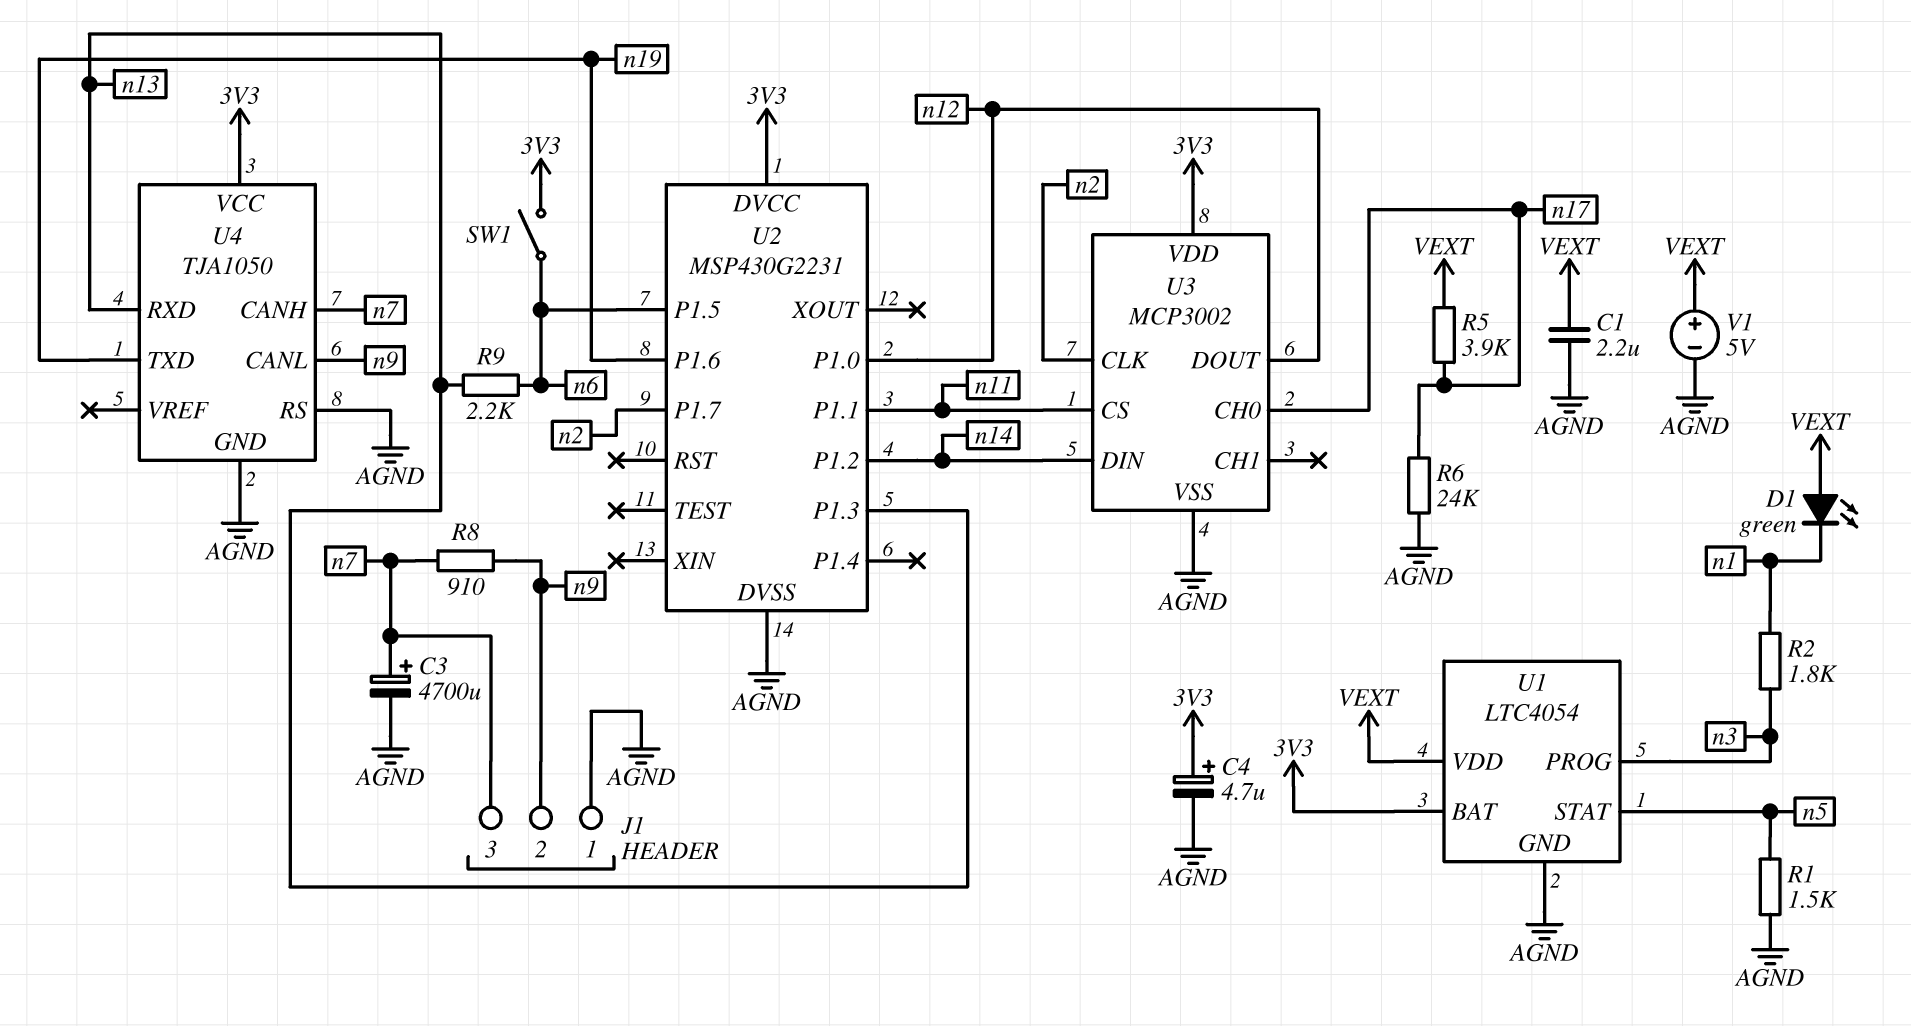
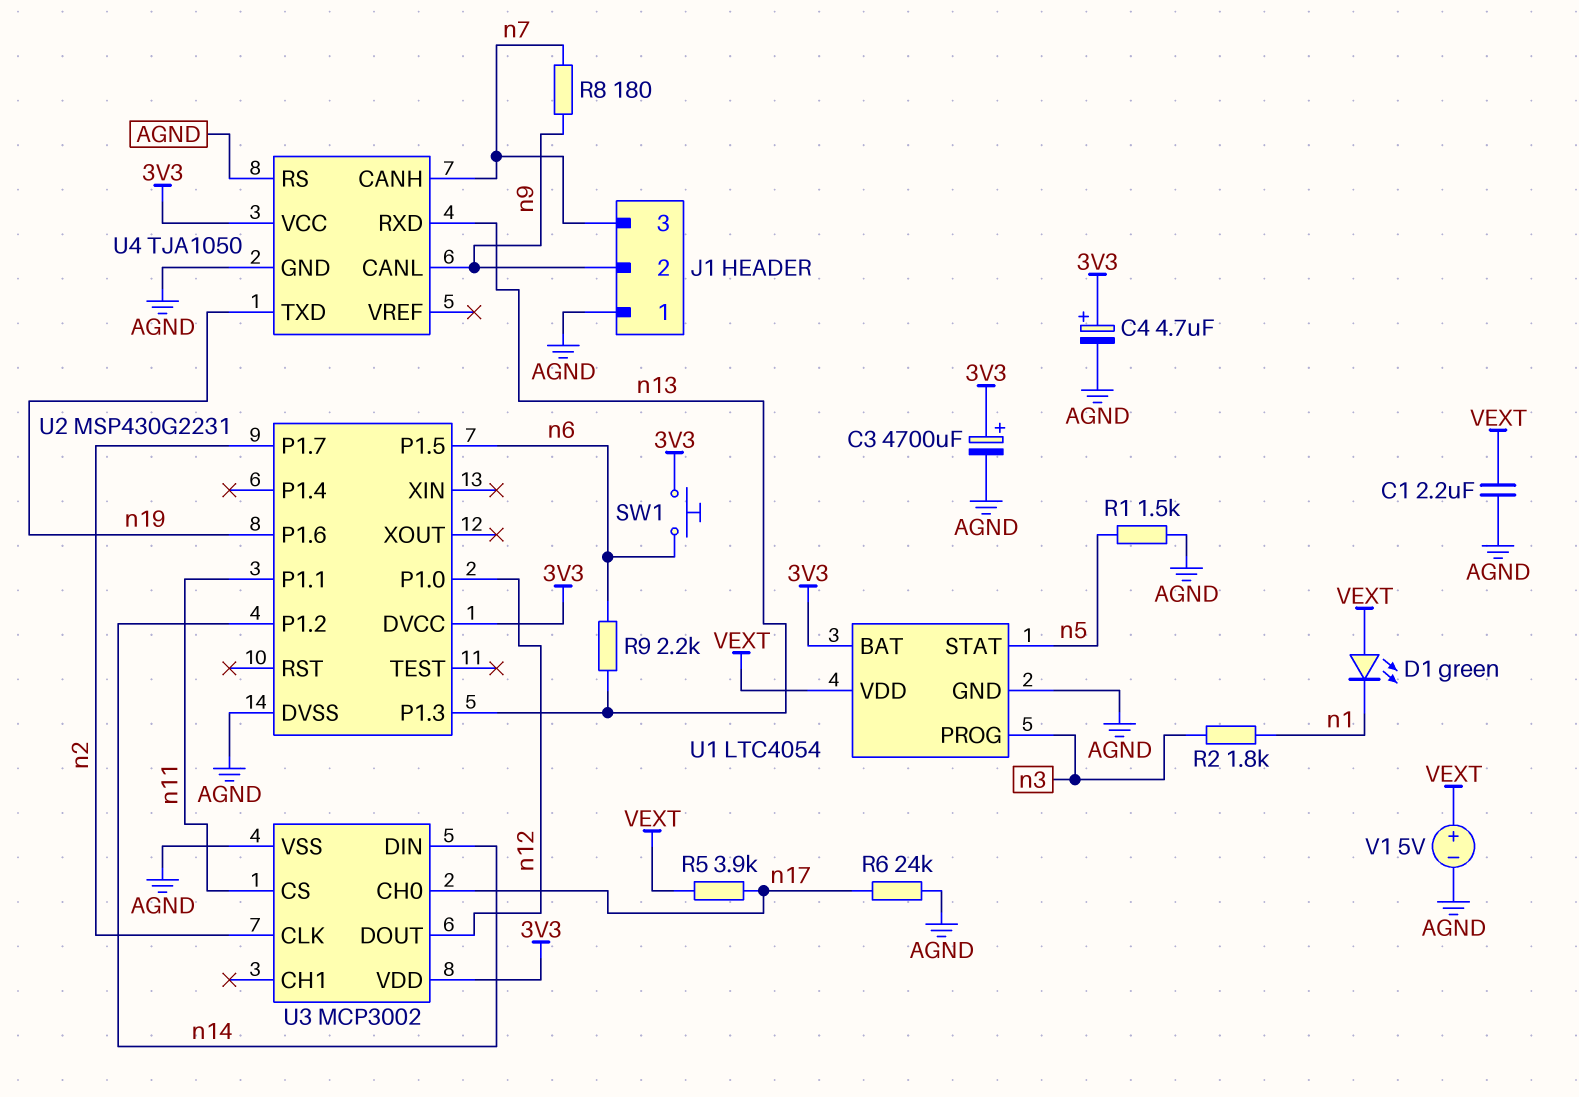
C3: 4700uF (plus n7, minus AGND) -> 4700uF (plus 3V3, minus AGND)
R8: 910 (n7, n9) -> 180 (n7, n9)
SW1: switch (3V3, n6) -> button (3V3, n6)

